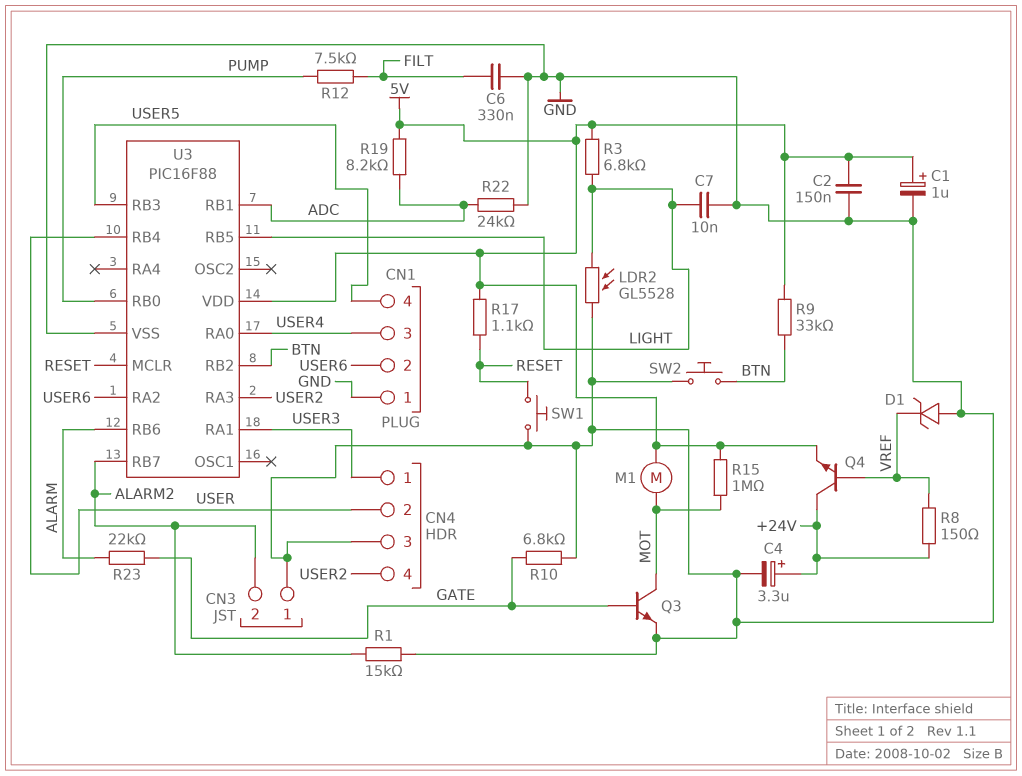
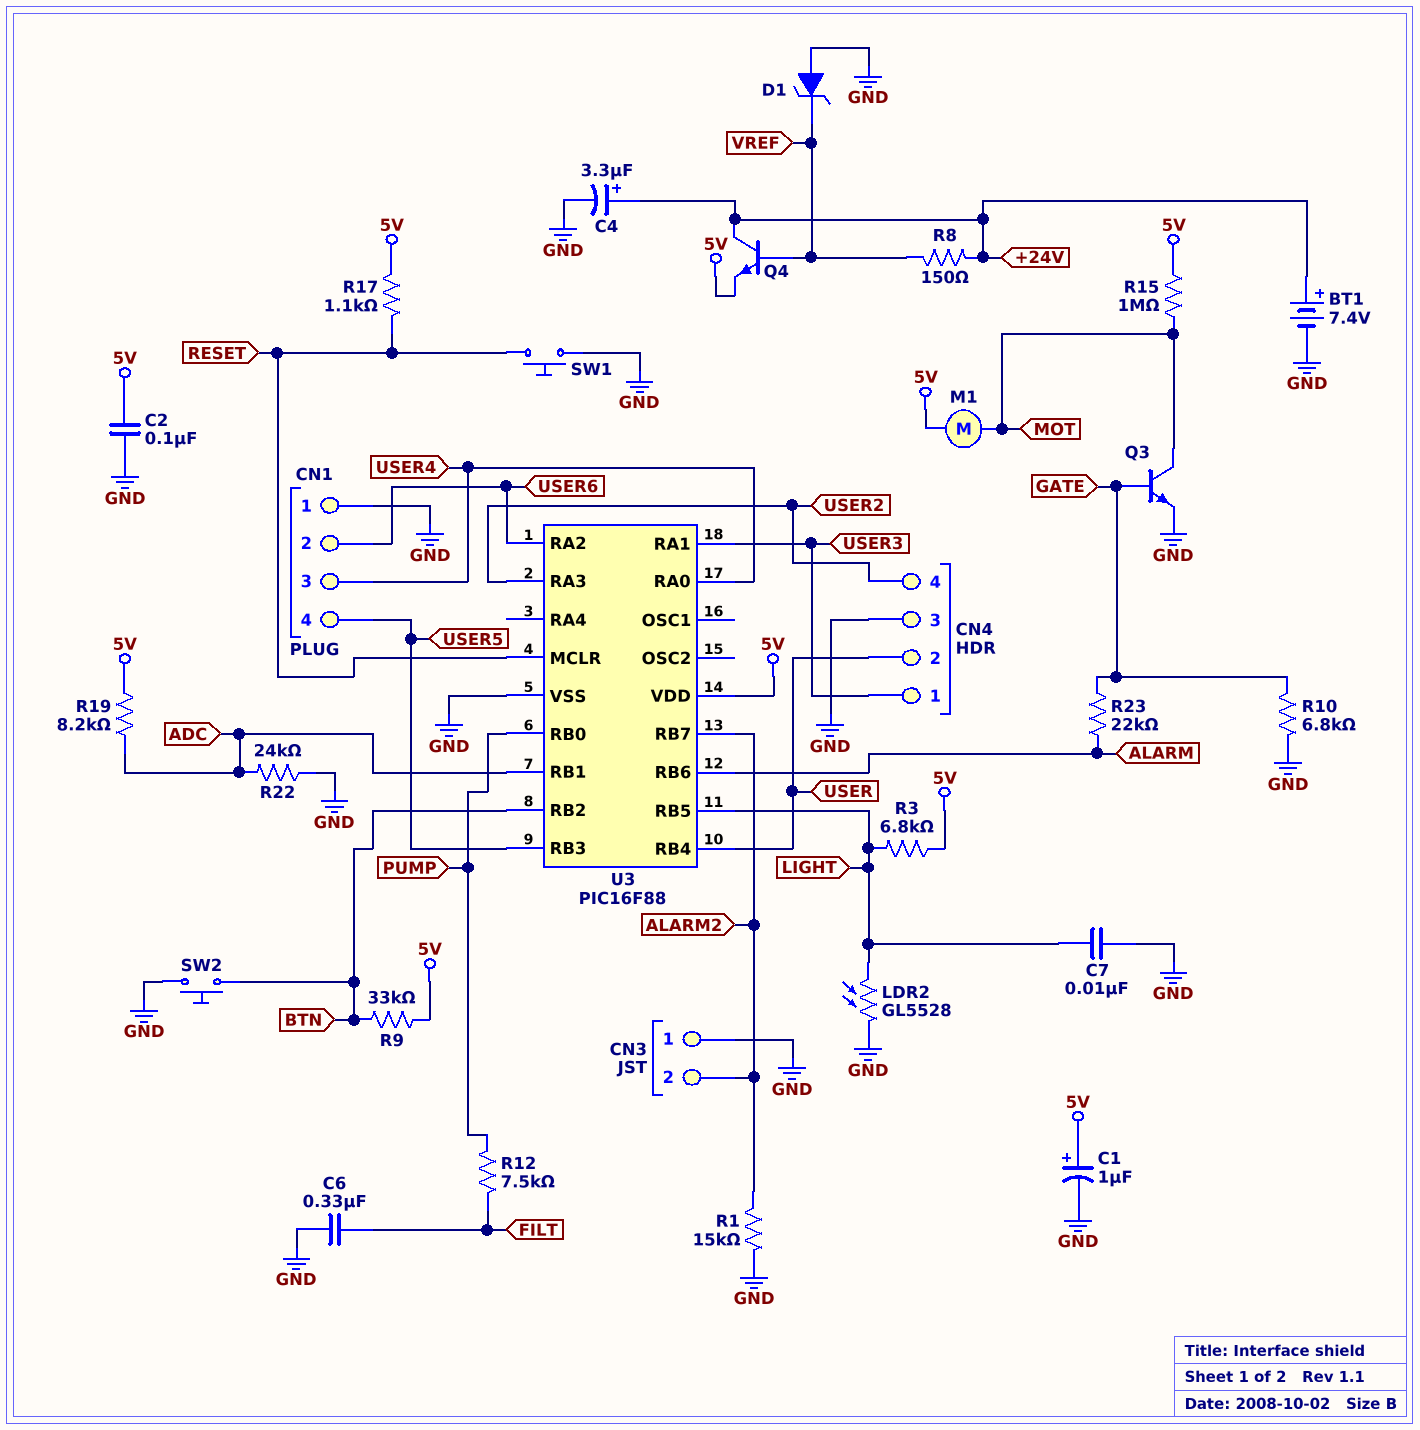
BT1: none -> 7.4V (plus +24V, minus GND)
C2: 150nF (5V, GND) -> 100nF (5V, GND)

